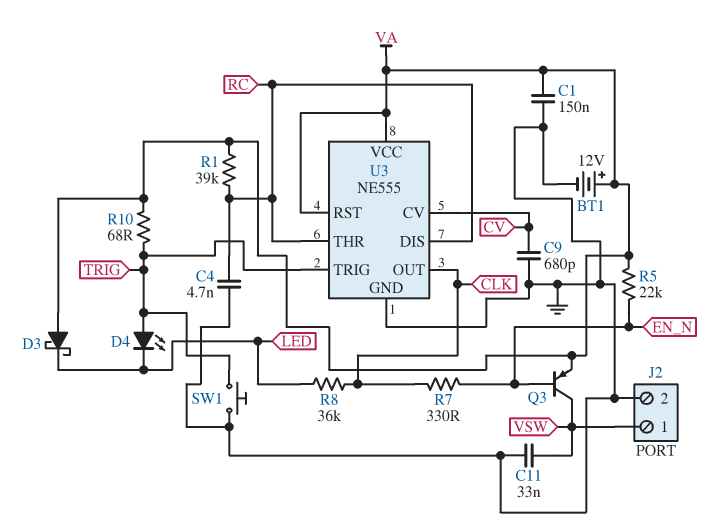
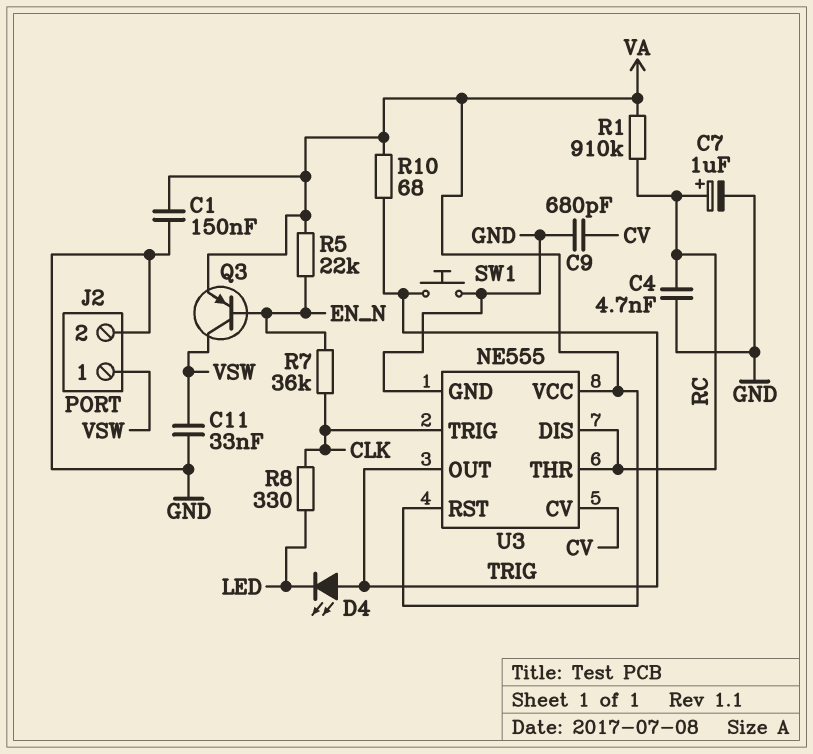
BT1: 12V (plus VA, minus GND) -> none
C7: none -> 1uF (plus RC, minus GND)
D3: schottky (A VA, K LED) -> none
R1: 39k (RC, VA) -> 910k (RC, VA)
R7: 330 (CLK, EN_N) -> 36k (CLK, EN_N)
R8: 36k (CLK, LED) -> 330 (CLK, LED)
U3 pin OUT: CLK -> TRIG
U3 pin TRIG: TRIG -> CLK

